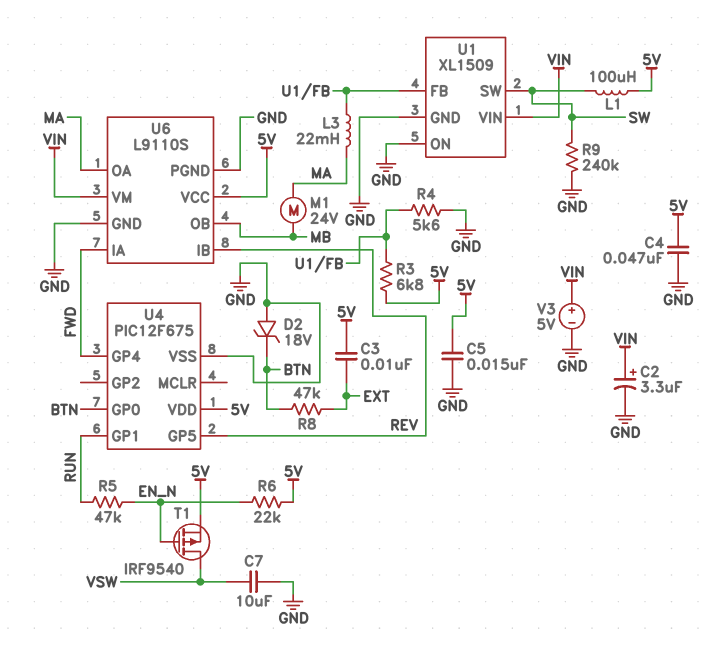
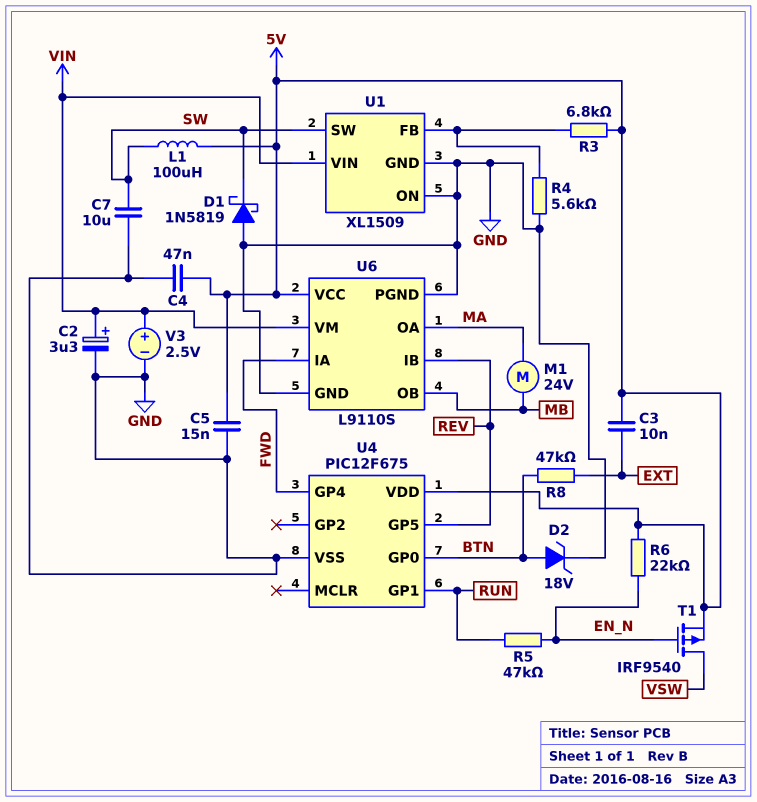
C7: 10uF (GND, VSW) -> 10uF (GND, SW)
D1: none -> schottky 1N5819 (A GND, K SW)
D2: zener 18V (A GND, K BTN) -> zener 18V (A BTN, K GND)
L3: 22mH (MA, U1/FB) -> none
R9: 240k (GND, SW) -> none
V3: 5V (plus VIN, minus GND) -> 2.5V (plus VIN, minus GND)

